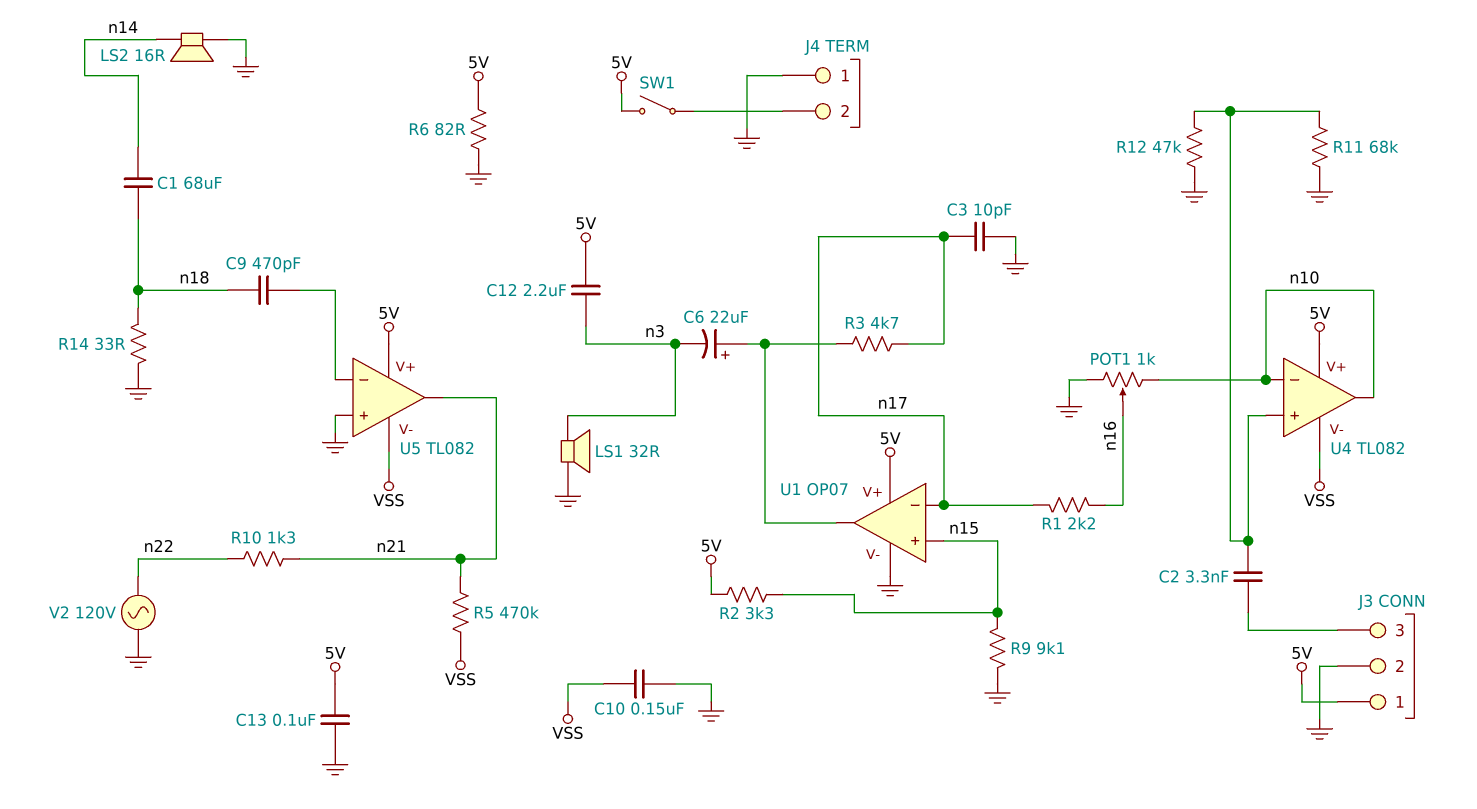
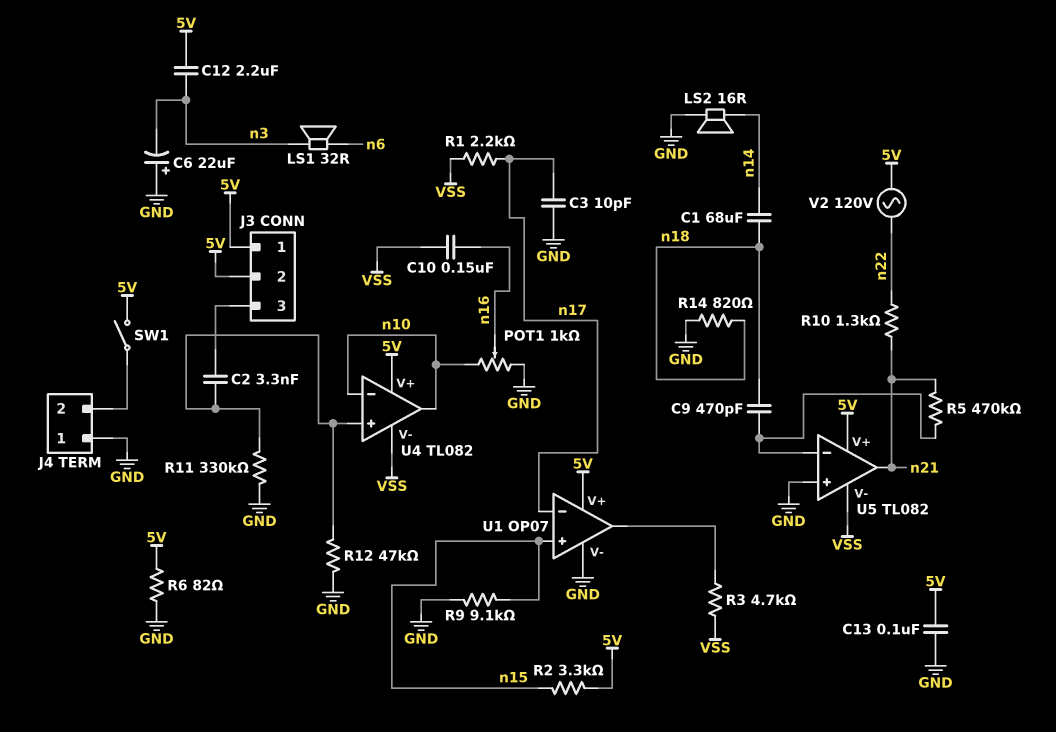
C6: 22uF (plus U1/out, minus n3) -> 22uF (plus GND, minus n3)
C10: 150nF (GND, VSS) -> 150nF (VSS, n16)
J3 pin 2: GND -> 5V
LS1: speaker 32R (GND, n3) -> speaker 32R (n3, n6)
R1: 2.2k (n16, n17) -> 2.2k (VSS, n17)
R3: 4.7k (U1/out, n17) -> 4.7k (U1/out, VSS)
R5: 470k (VSS, n21) -> 470k (U5/in-, n21)
R11: 68k (GND, U4/in+) -> 330k (GND, U4/in+)
R14: 33 (GND, n18) -> 820 (GND, n18)
V2: AC 120V (GND, n22) -> AC 120V (5V, n22)

